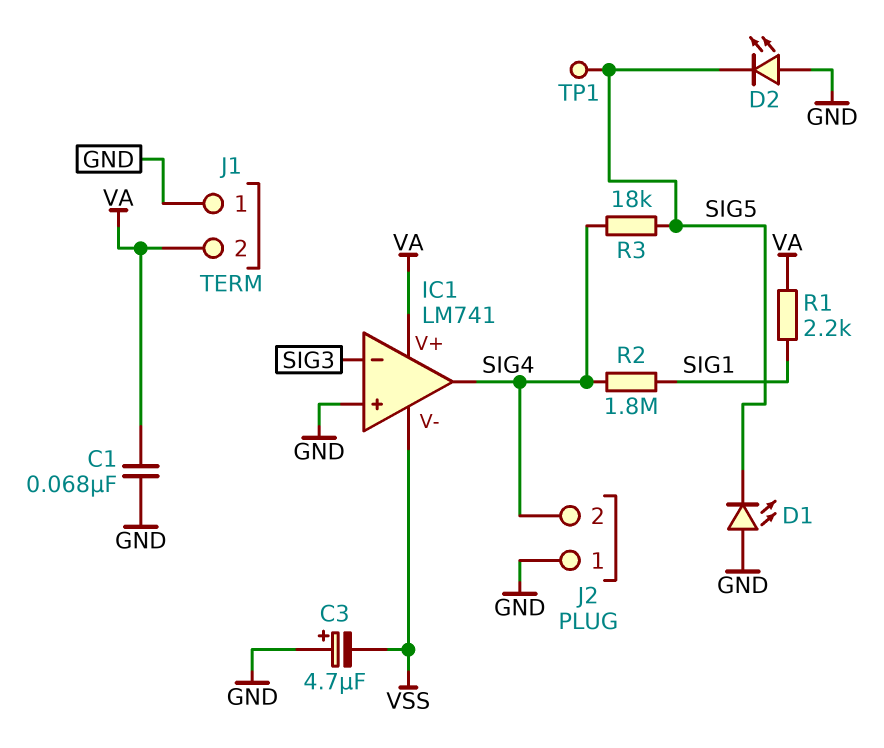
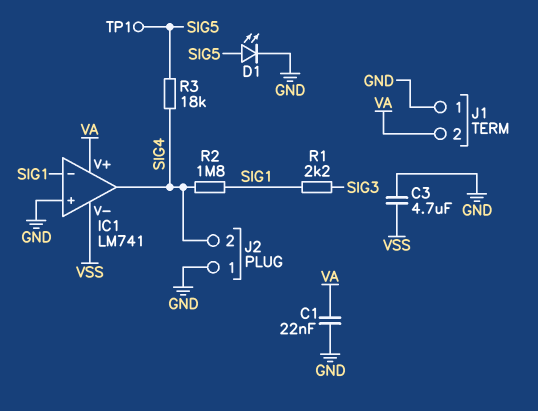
C1: 68nF (GND, VA) -> 22nF (GND, VA)
C3: 4.7uF (plus GND, minus VSS) -> 4.7uF (GND, VSS)
D1: LED (A GND, K SIG5) -> LED (A SIG5, K GND)
D2: LED (A GND, K SIG5) -> none
IC1 pin in-: SIG3 -> SIG1
R1: 2.2k (SIG1, VA) -> 2.2k (SIG1, SIG3)

